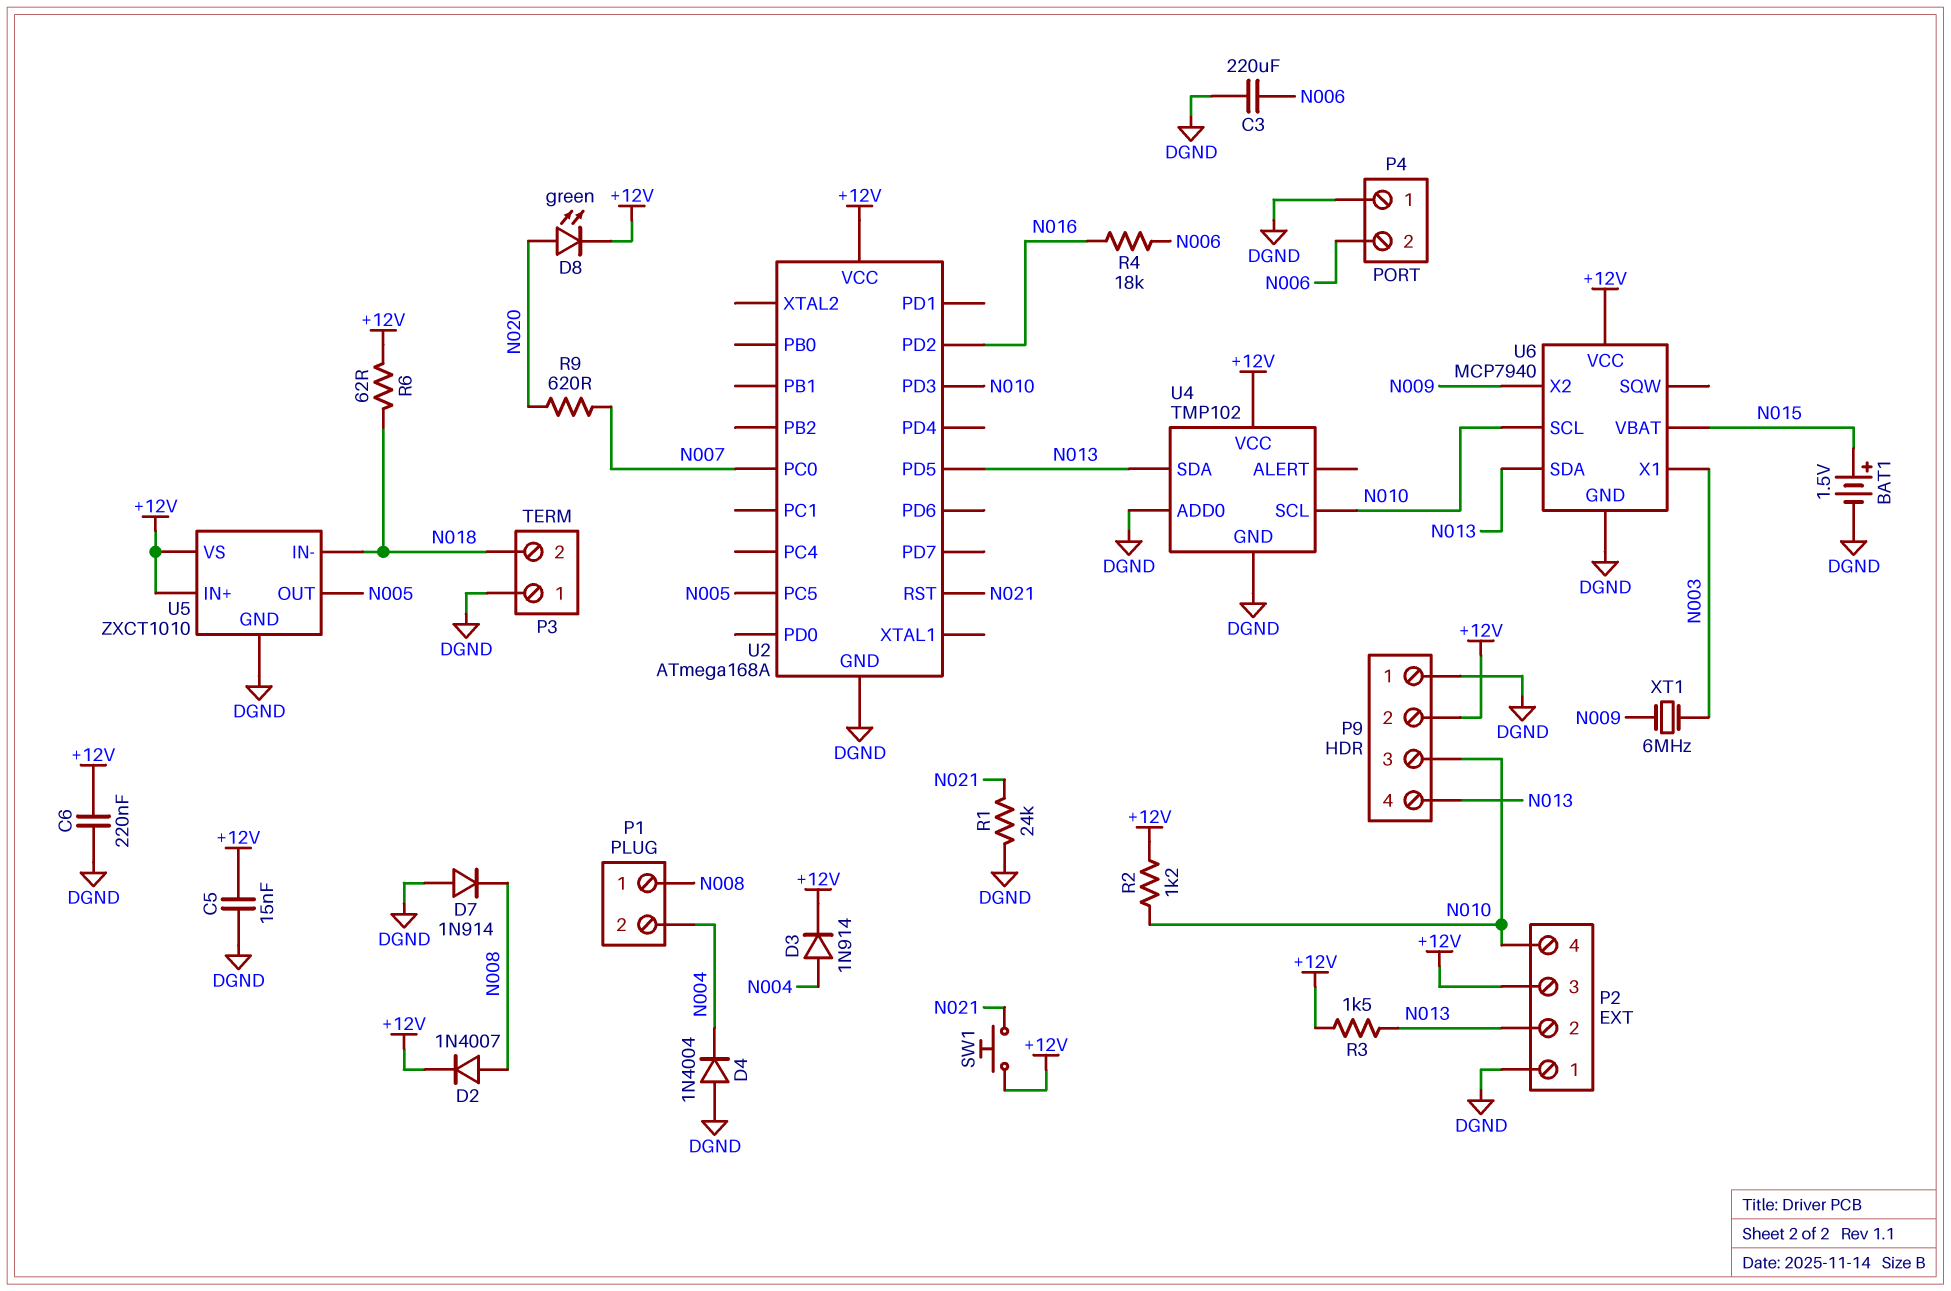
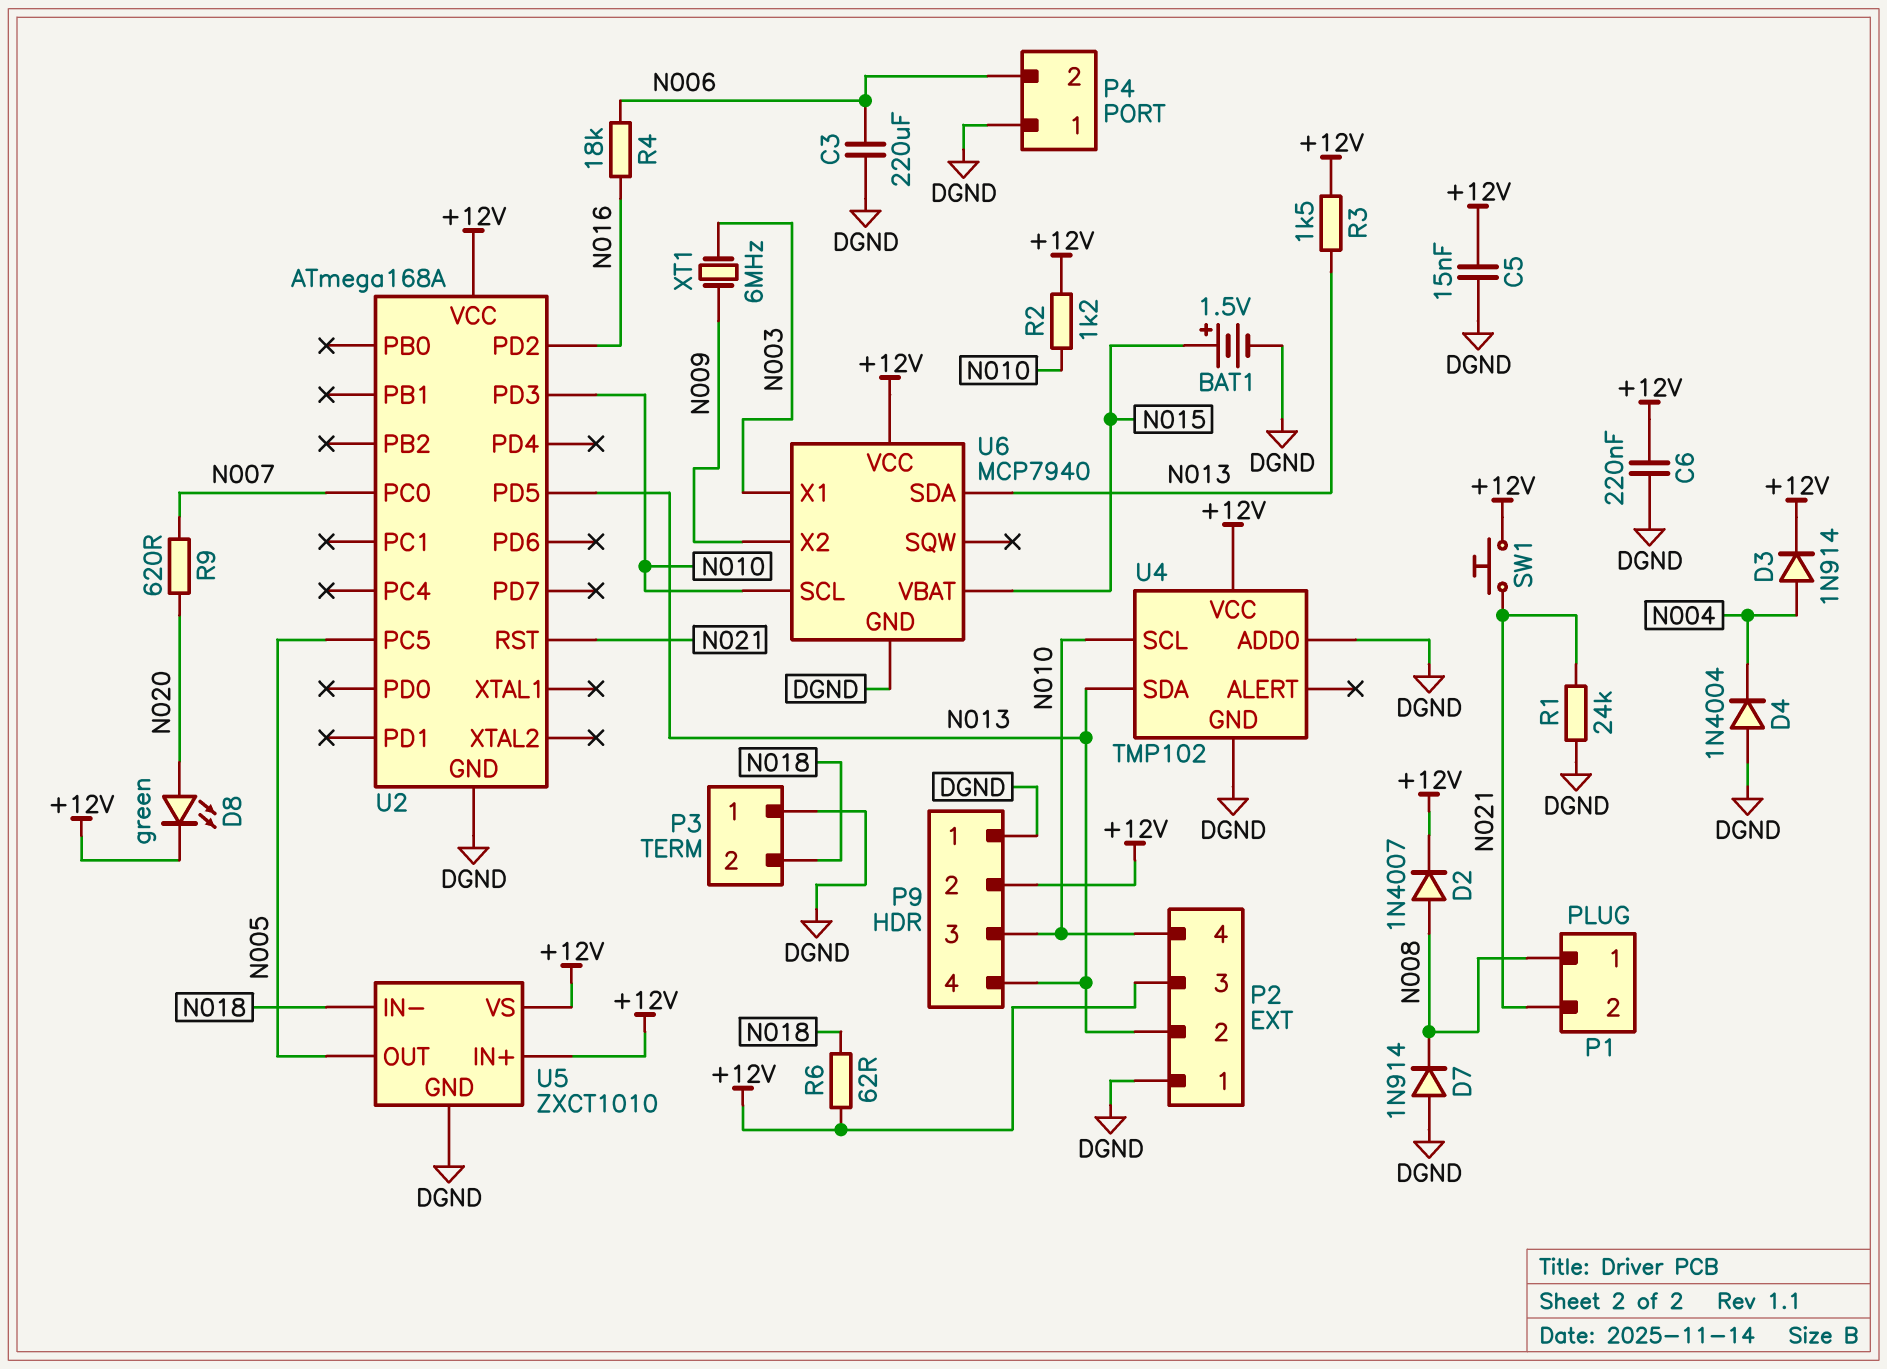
P1 pin 2: N004 -> N021

